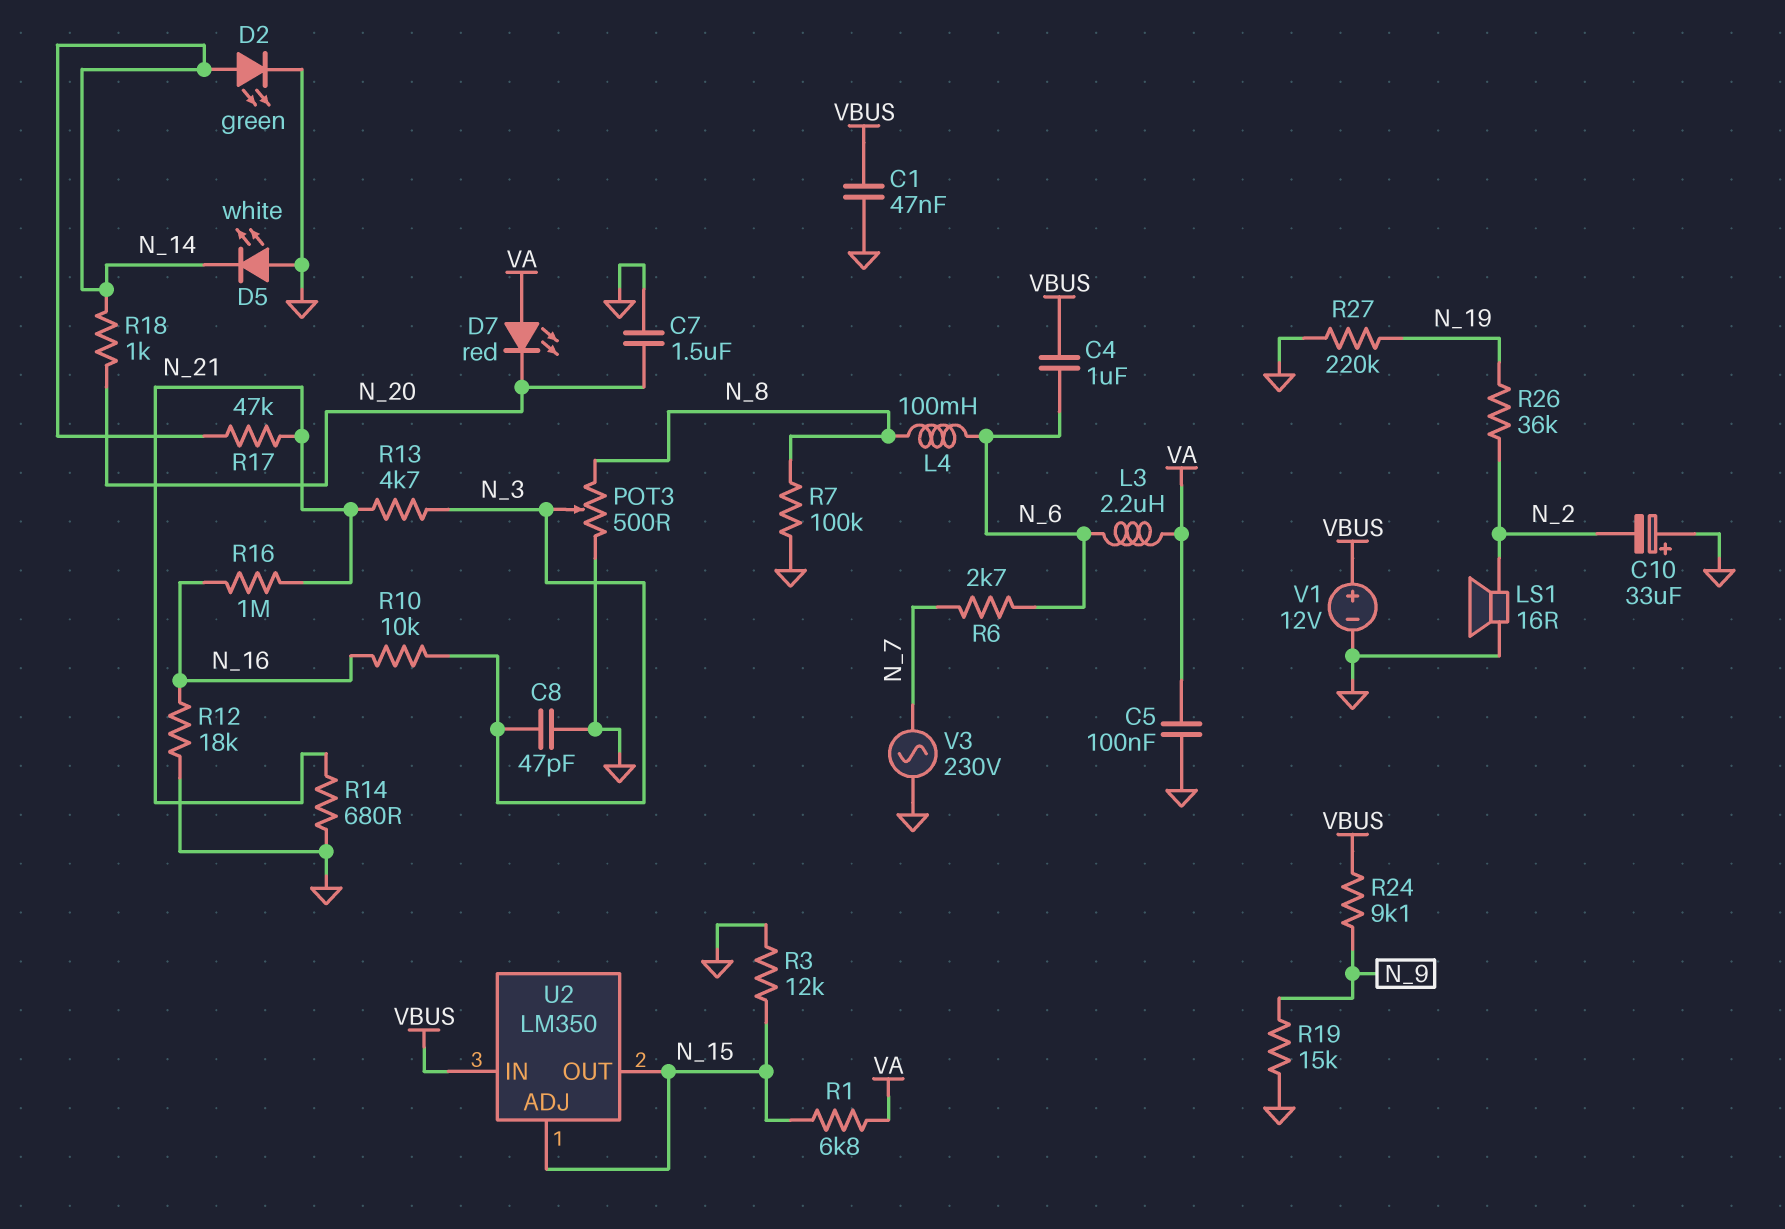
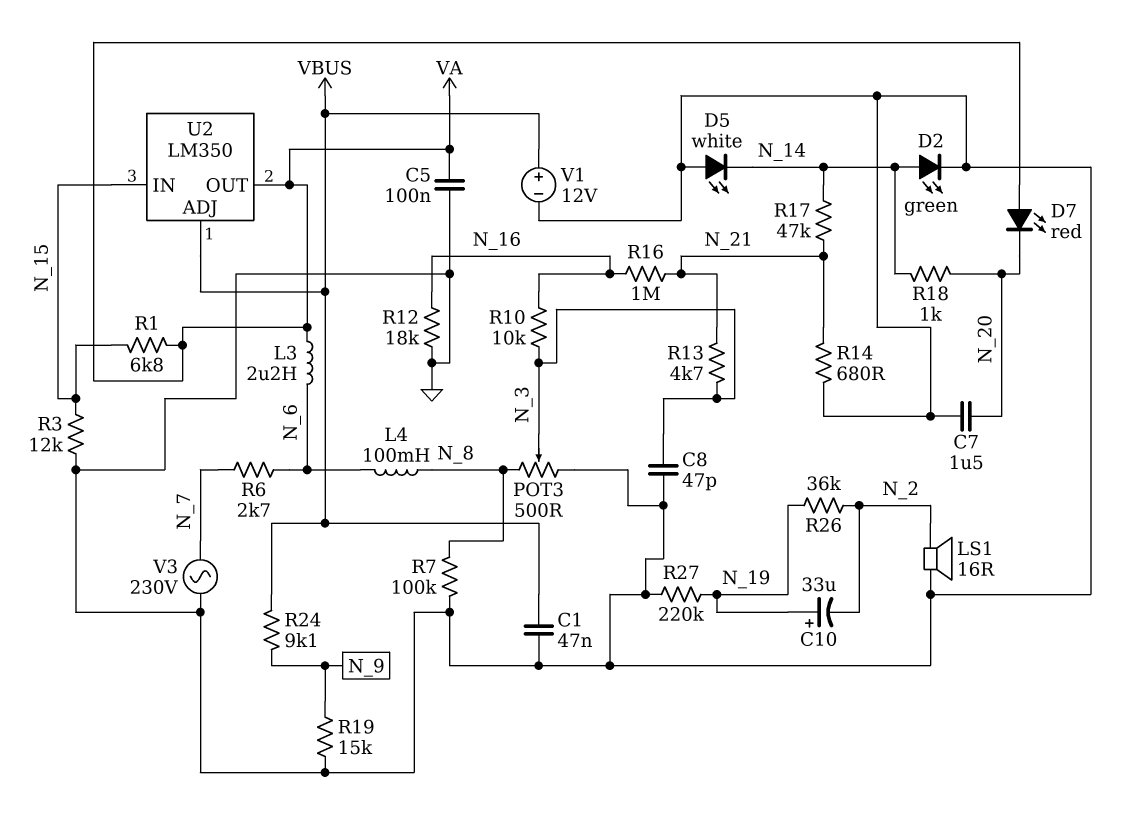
C4: 1uF (N_6, VBUS) -> none
C10: 33uF (plus GND, minus N_2) -> 33uF (plus N_19, minus N_2)
U2 pin ADJ: N_15 -> VBUS
U2 pin IN: VBUS -> N_15
U2 pin OUT: N_15 -> VA

